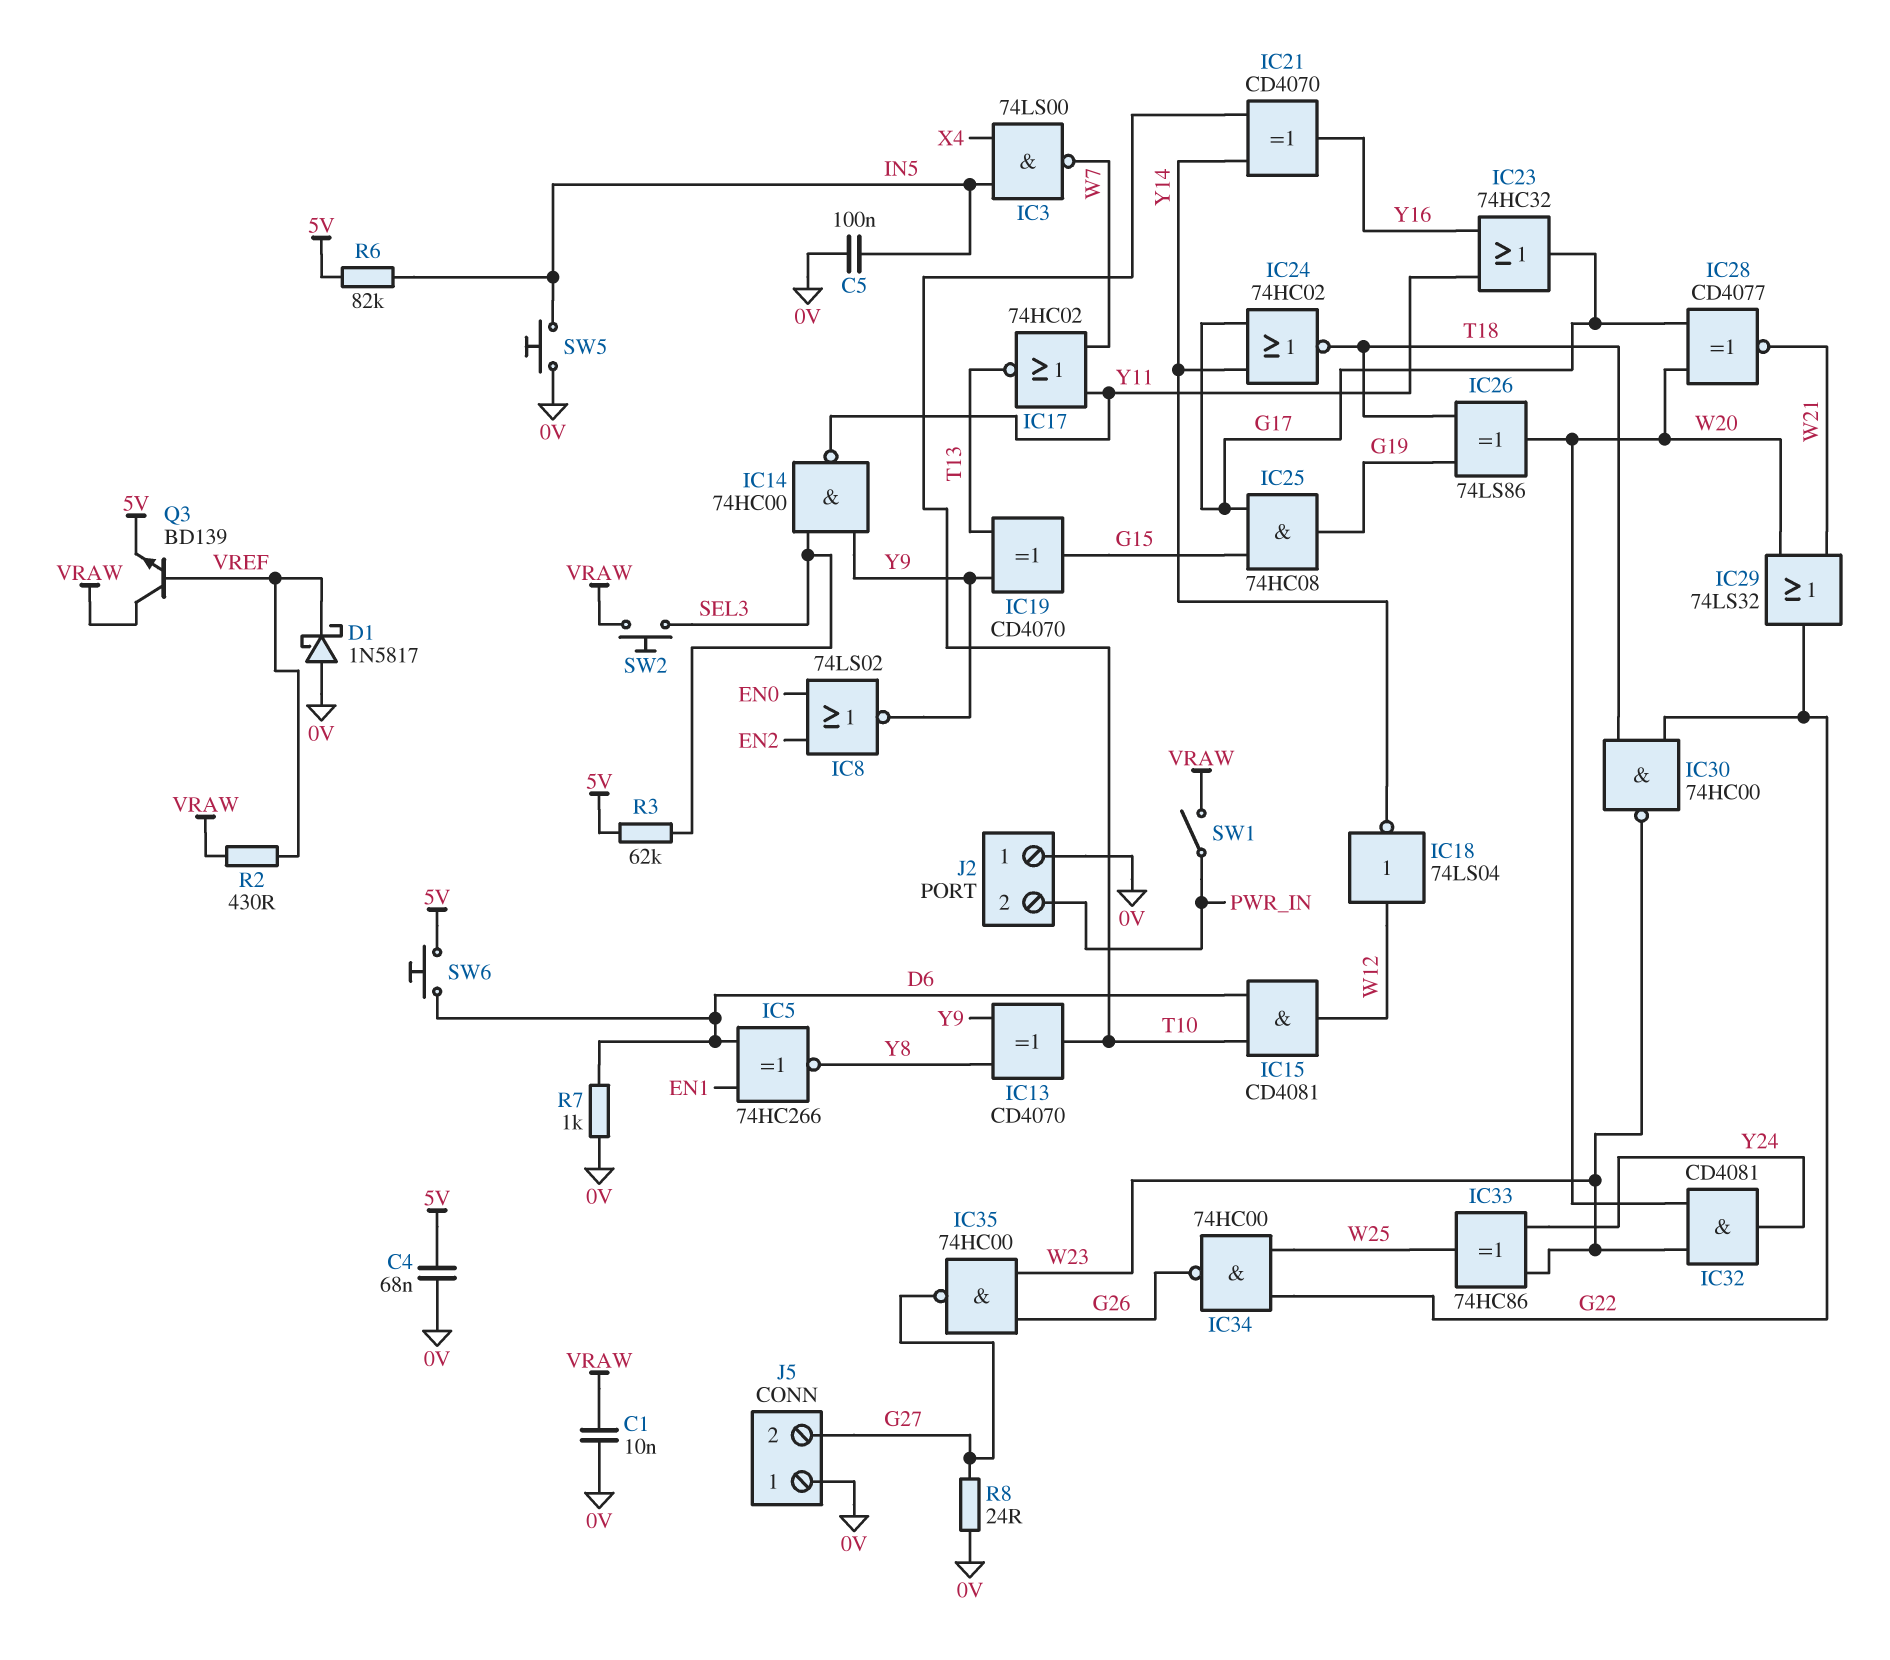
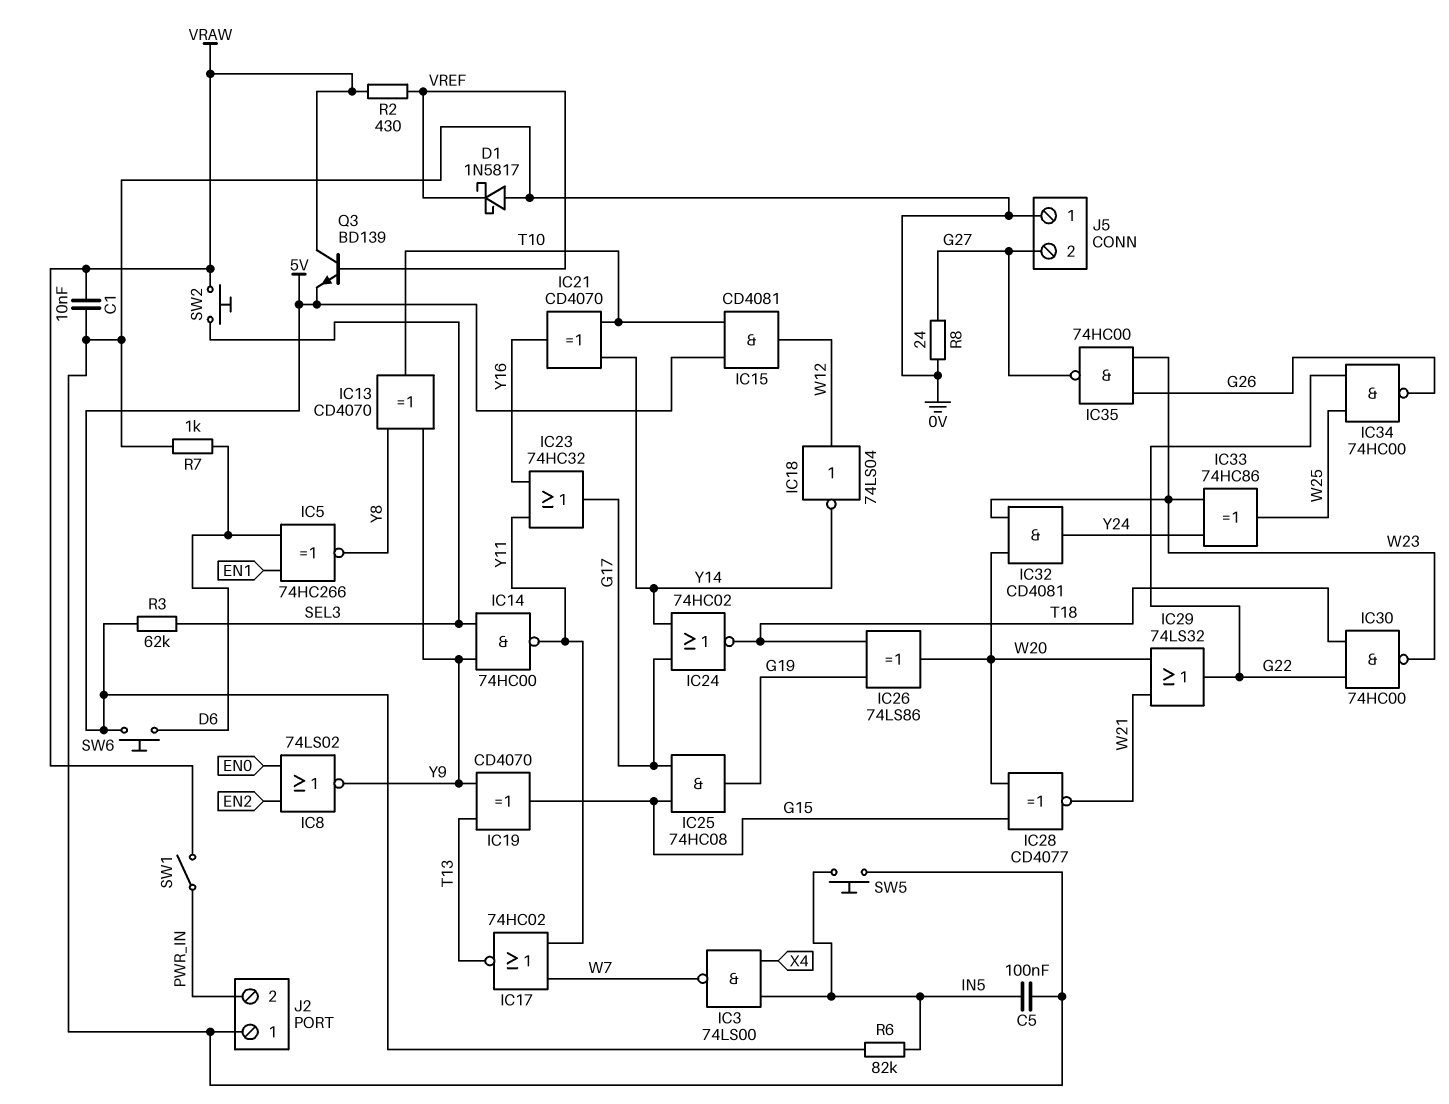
C4: 68nF (0V, 5V) -> none
IC15: AND CD4081 (in D6, in T10, out W12) -> AND CD4081 (in 5V, in T10, out W12)
IC28: XNOR CD4077 (in G17, in W20, out W21) -> XNOR CD4077 (in G15, in W20, out W21)

